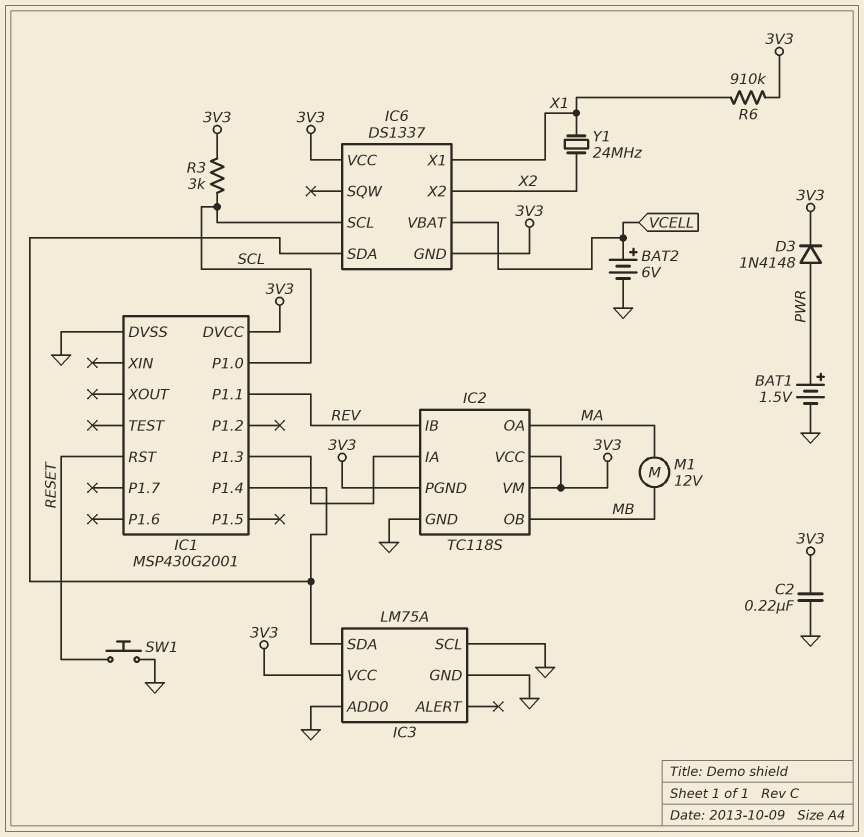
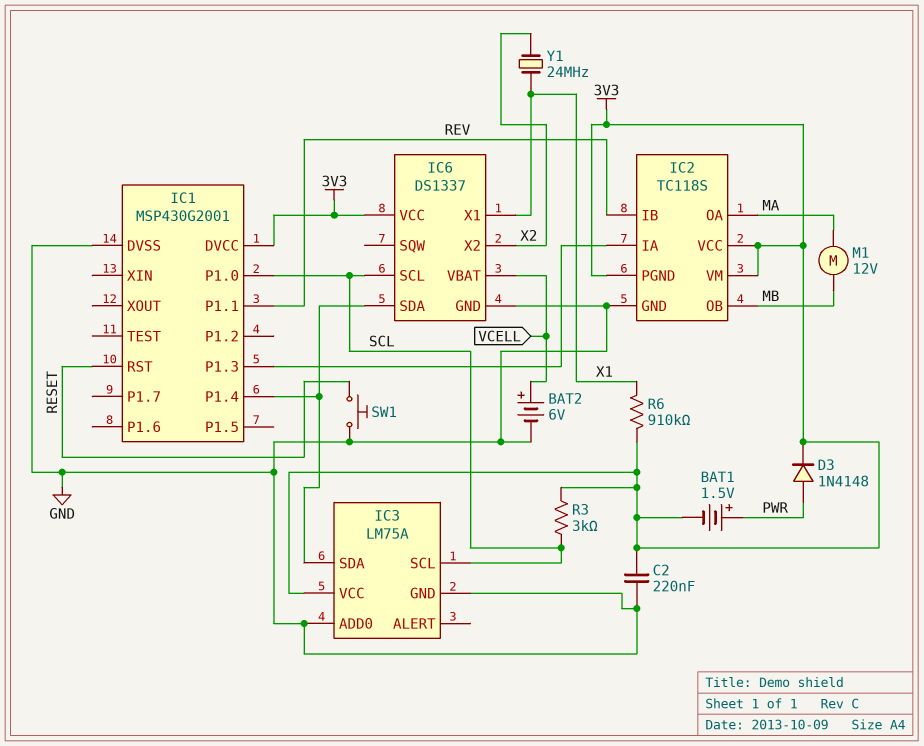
BAT1: 1.5V (plus PWR, minus GND) -> 1.5V (plus PWR, minus 3V3)
IC3 pin SCL: GND -> SCL
IC6 pin GND: 3V3 -> GND

